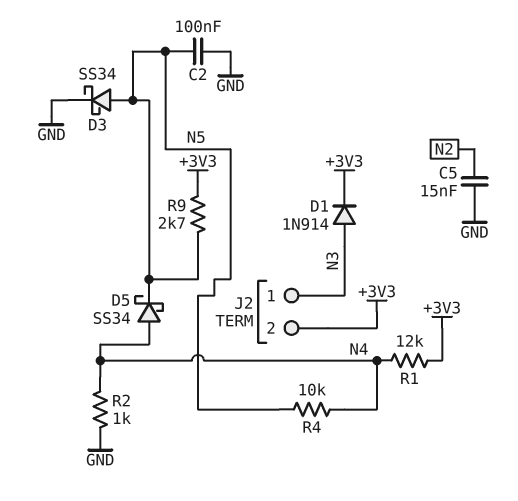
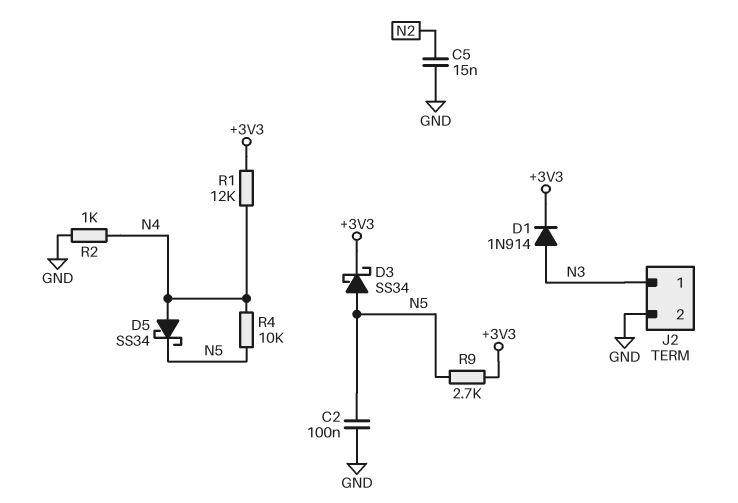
D3: schottky SS34 (A N5, K GND) -> schottky SS34 (A N5, K +3V3)
J2 pin 2: +3V3 -> GND

